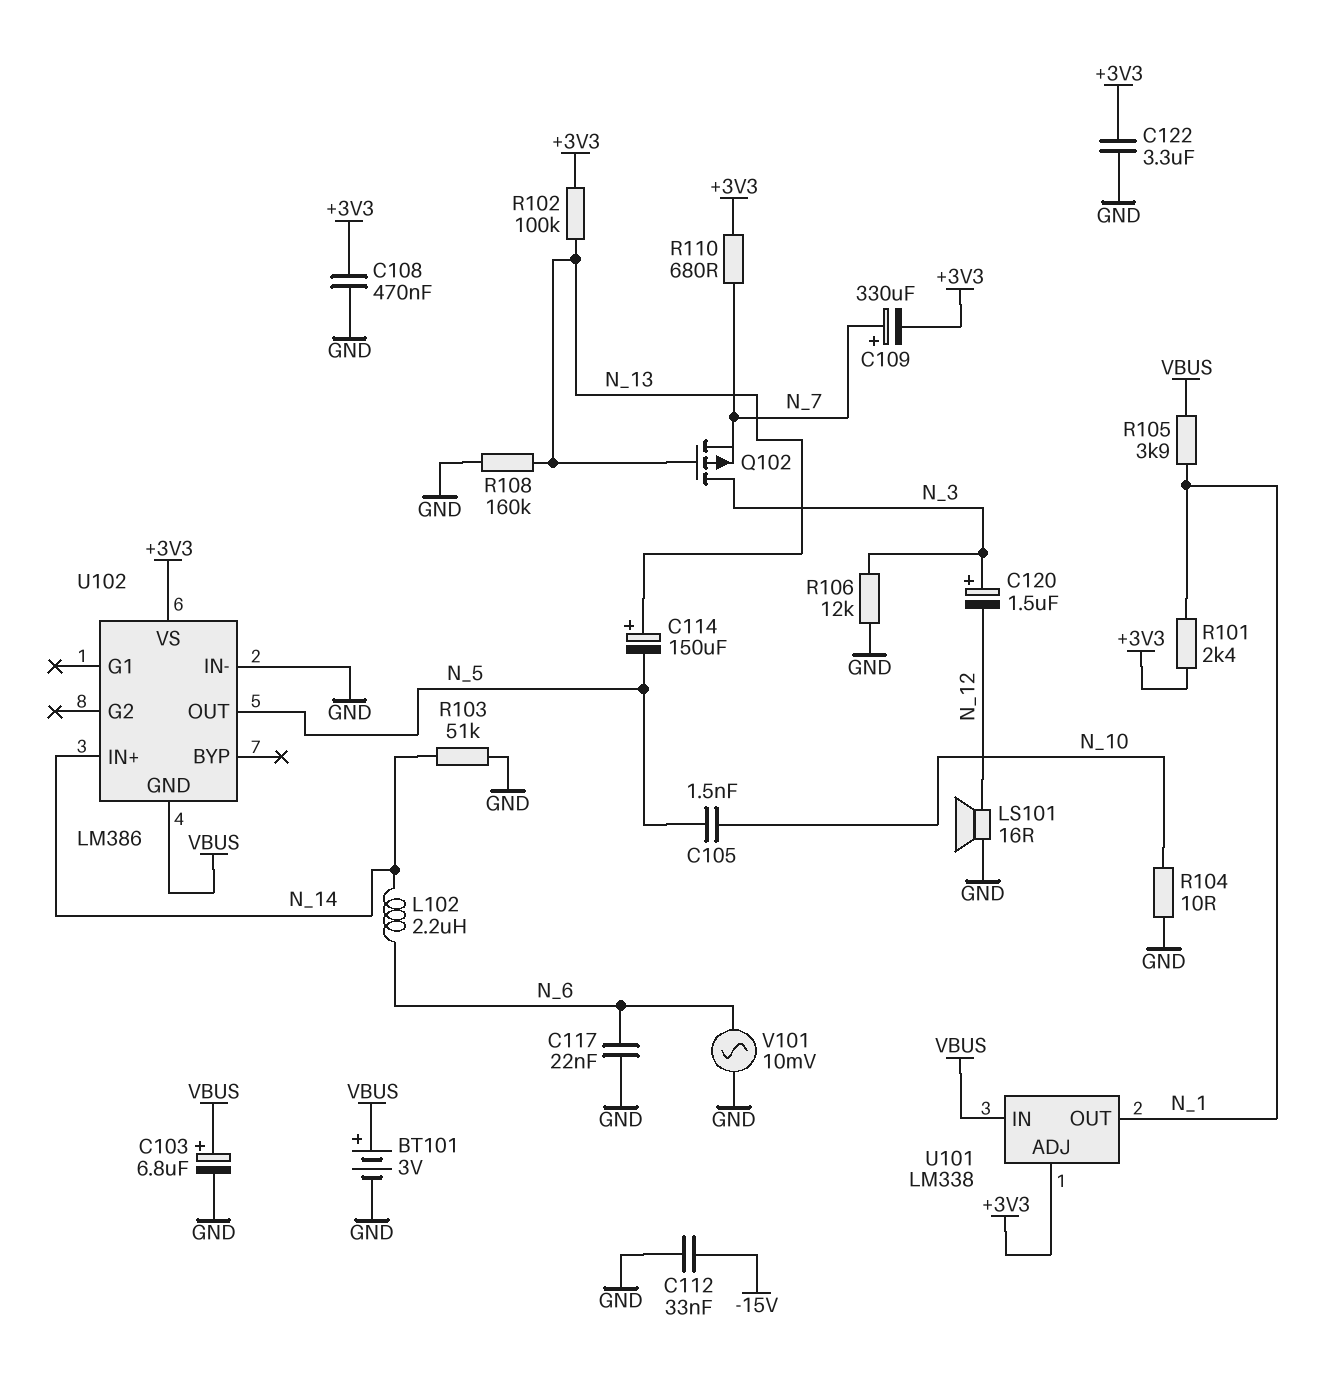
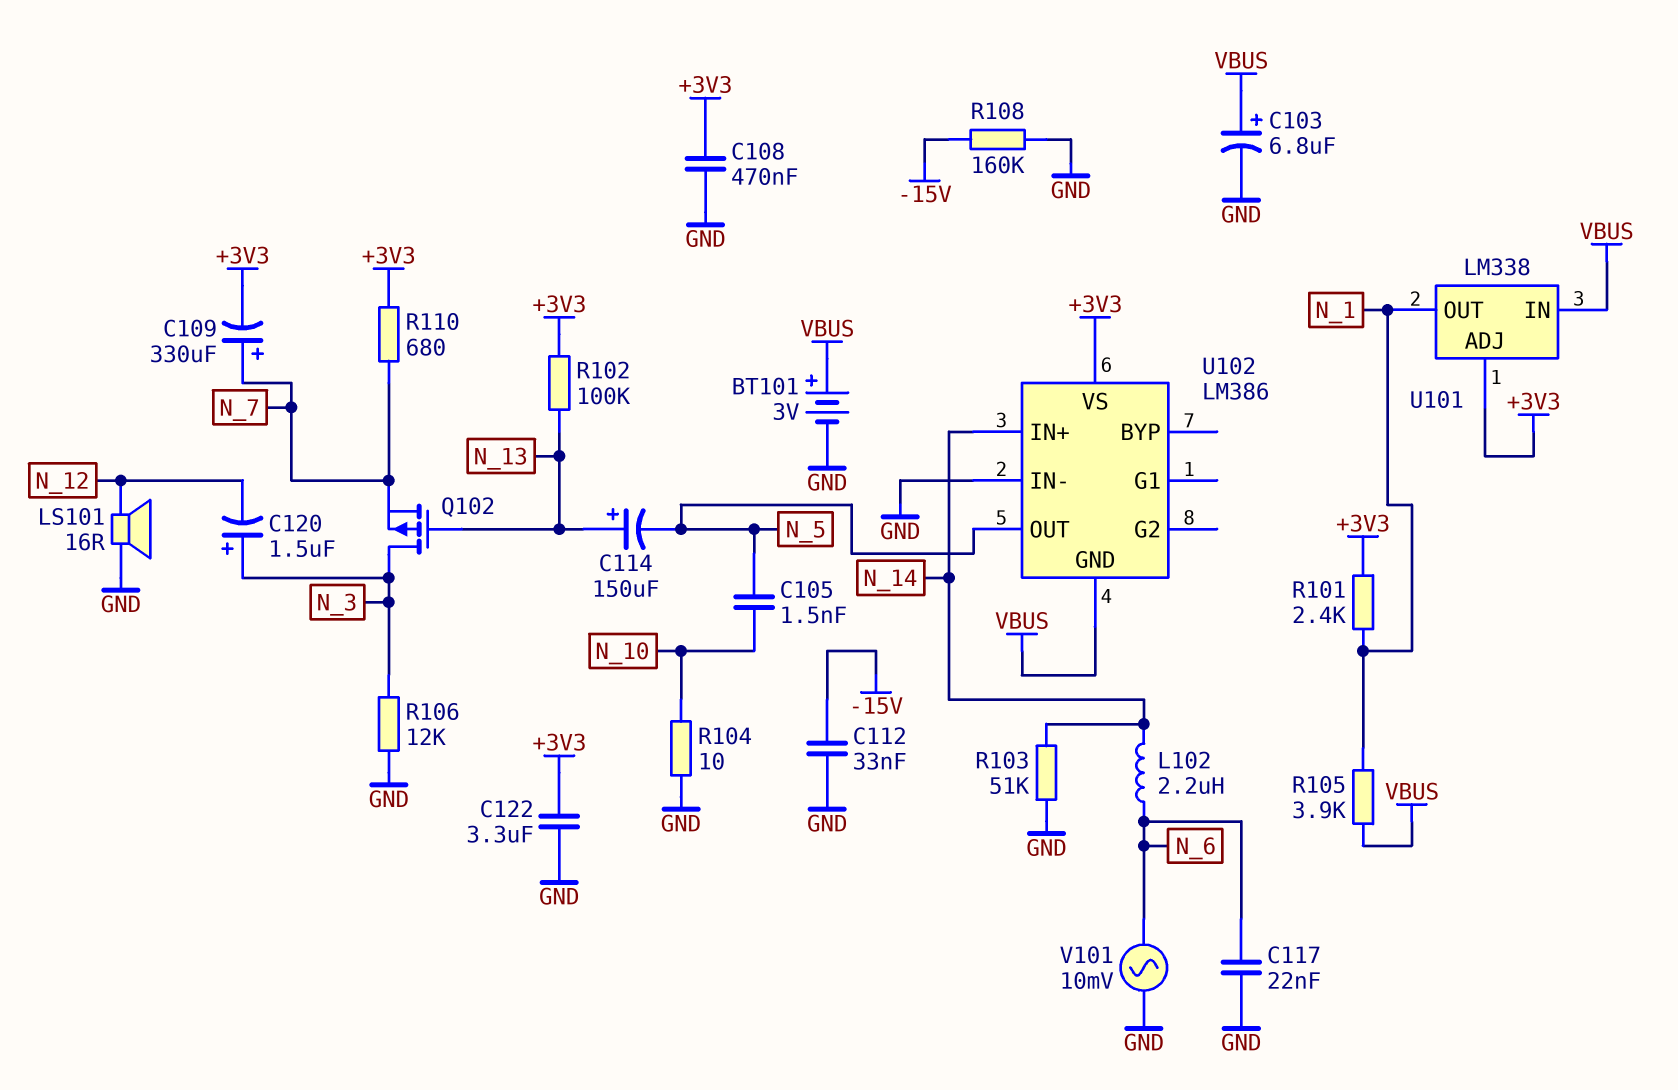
R108: 160k (GND, N_13) -> 160k (-15V, GND)

